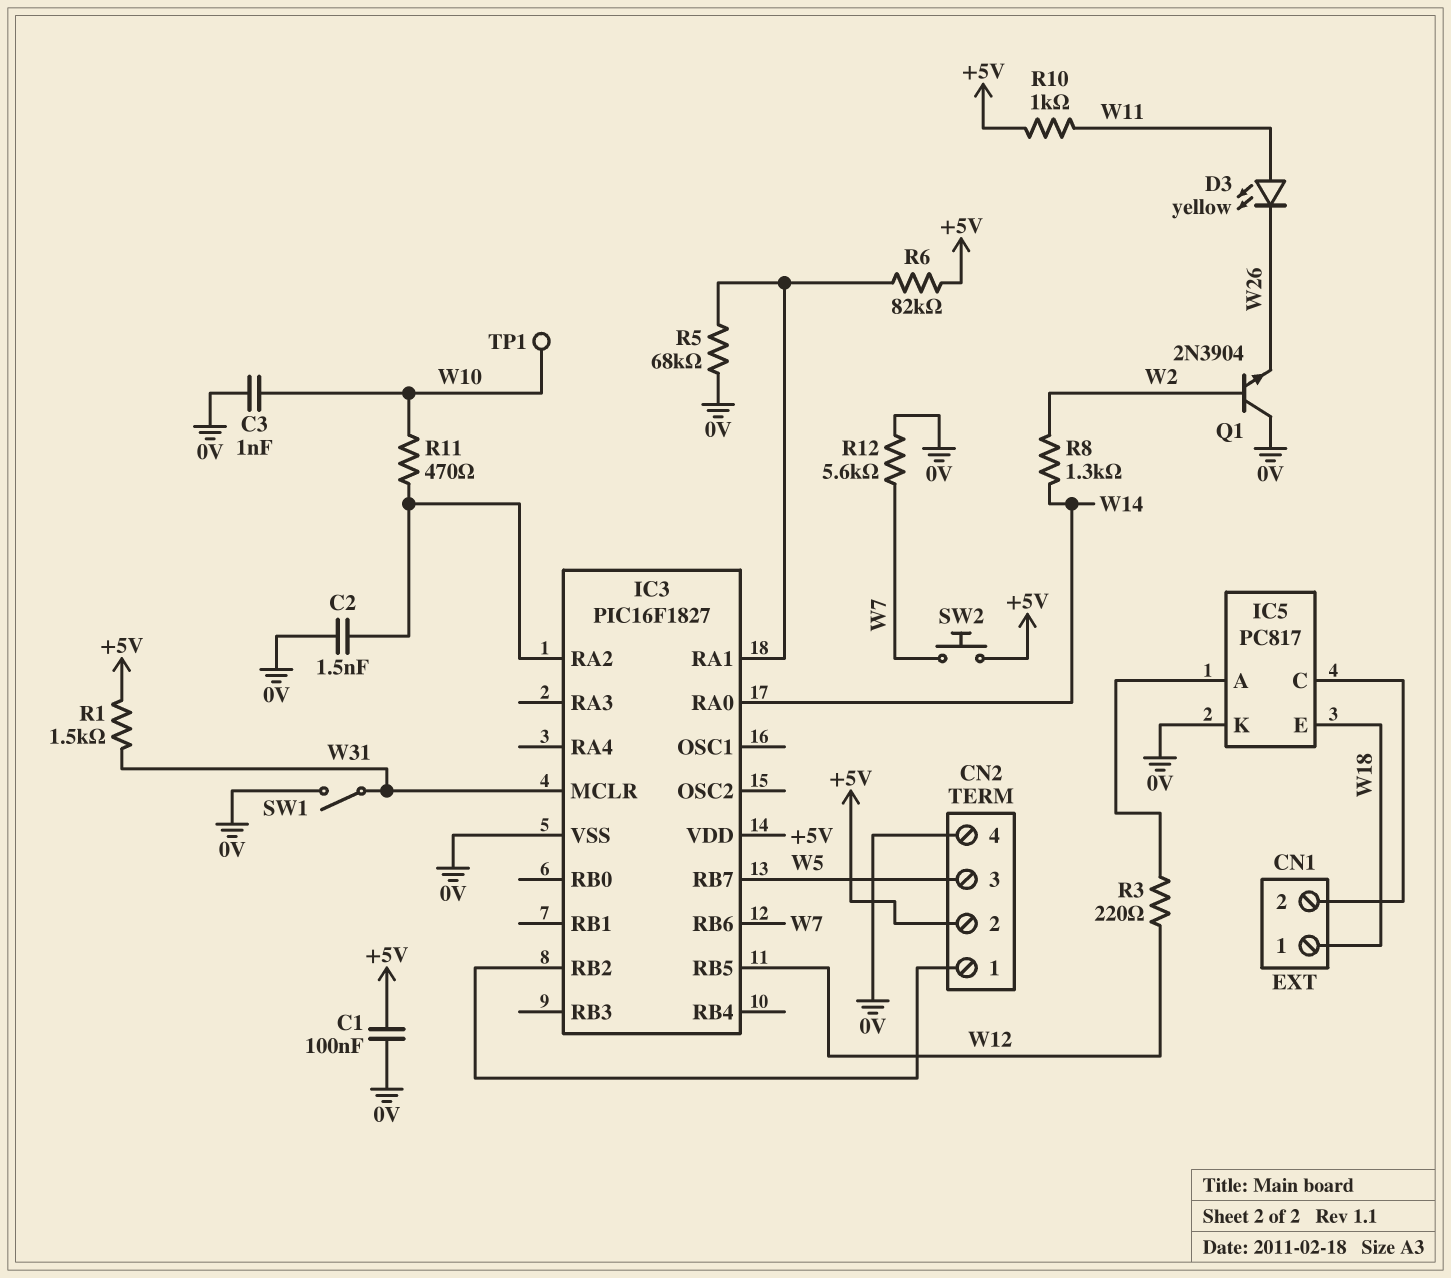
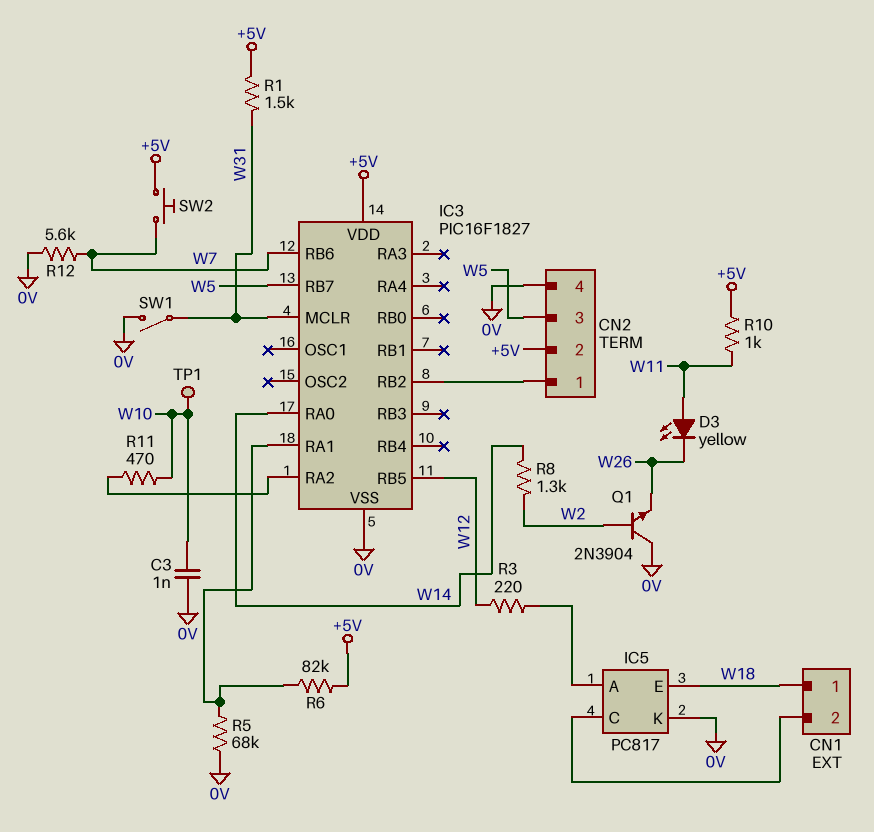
C1: 100nF (+5V, 0V) -> none
C2: 1.5nF (0V, IC3/RA2) -> none

